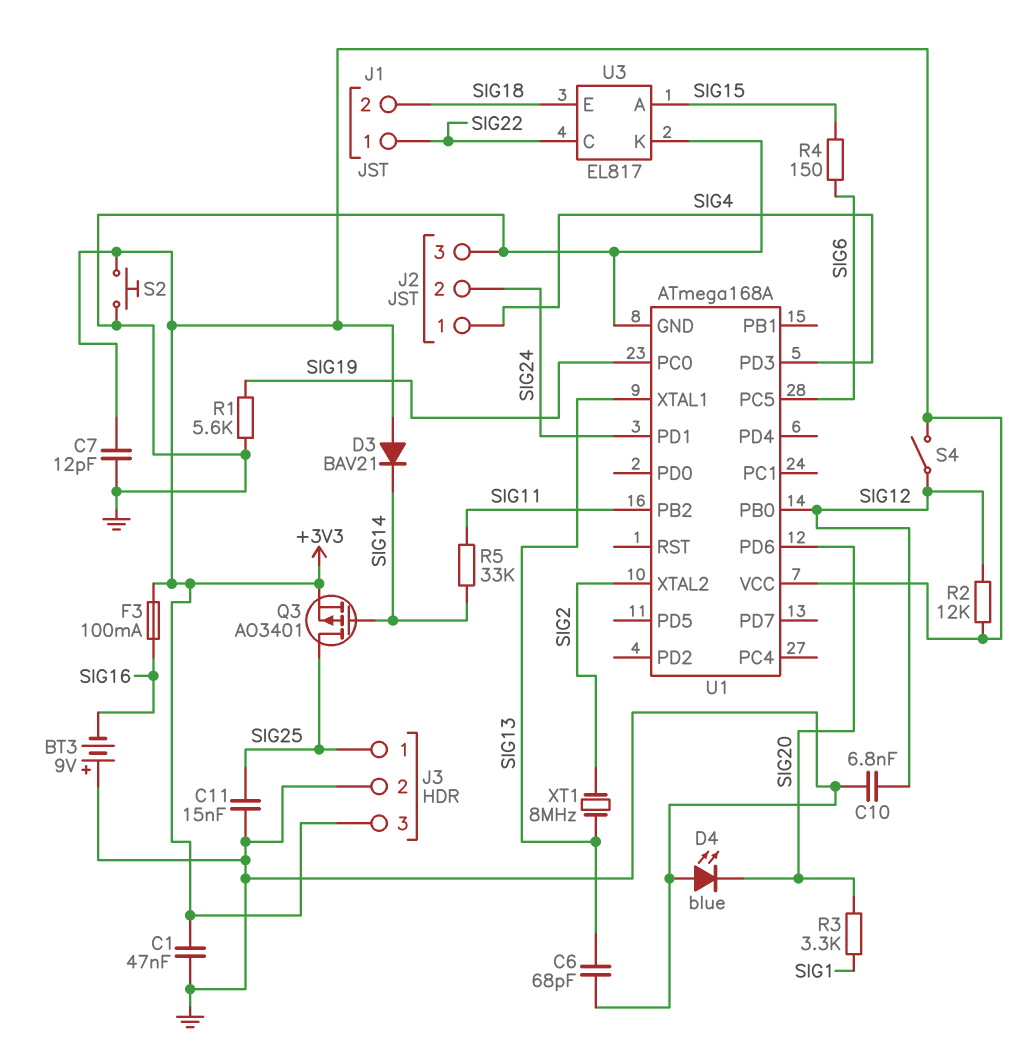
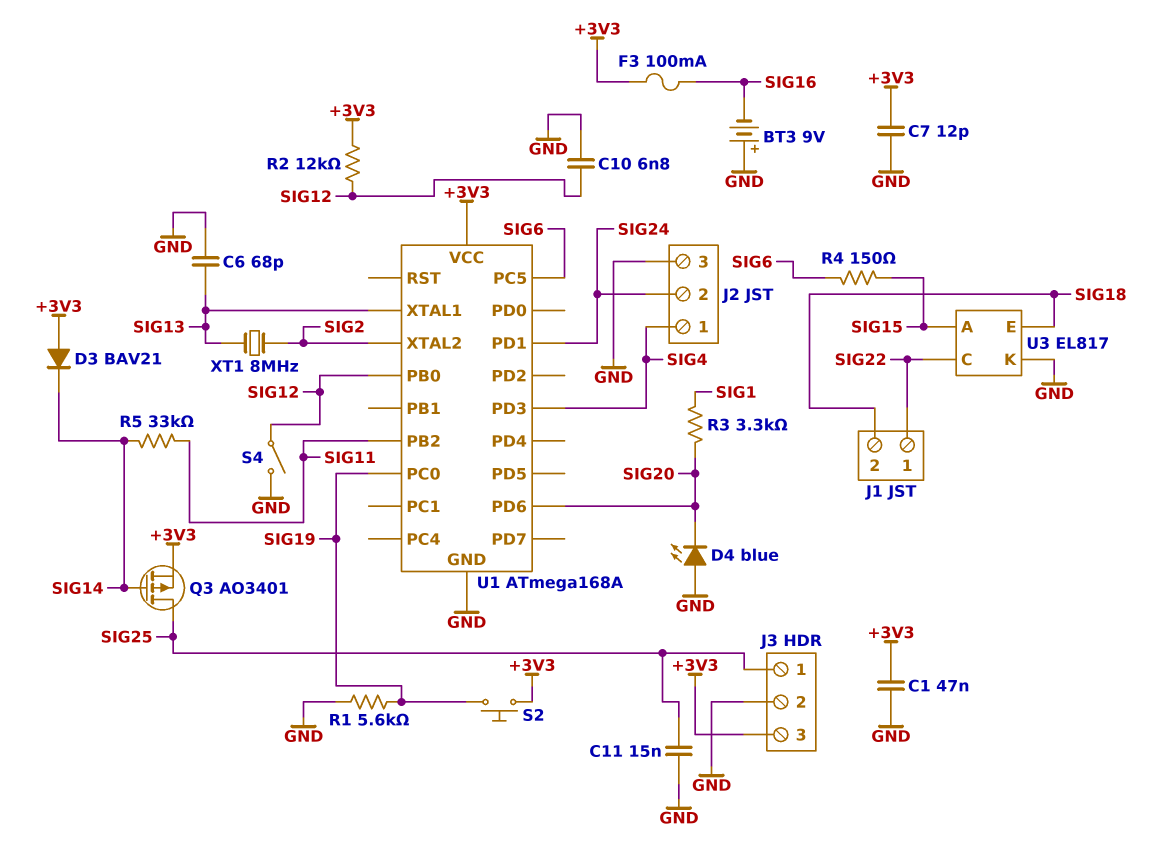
S2: button (+3V3, GND) -> button (+3V3, SIG19)
S4: switch (+3V3, SIG12) -> switch (GND, SIG12)

